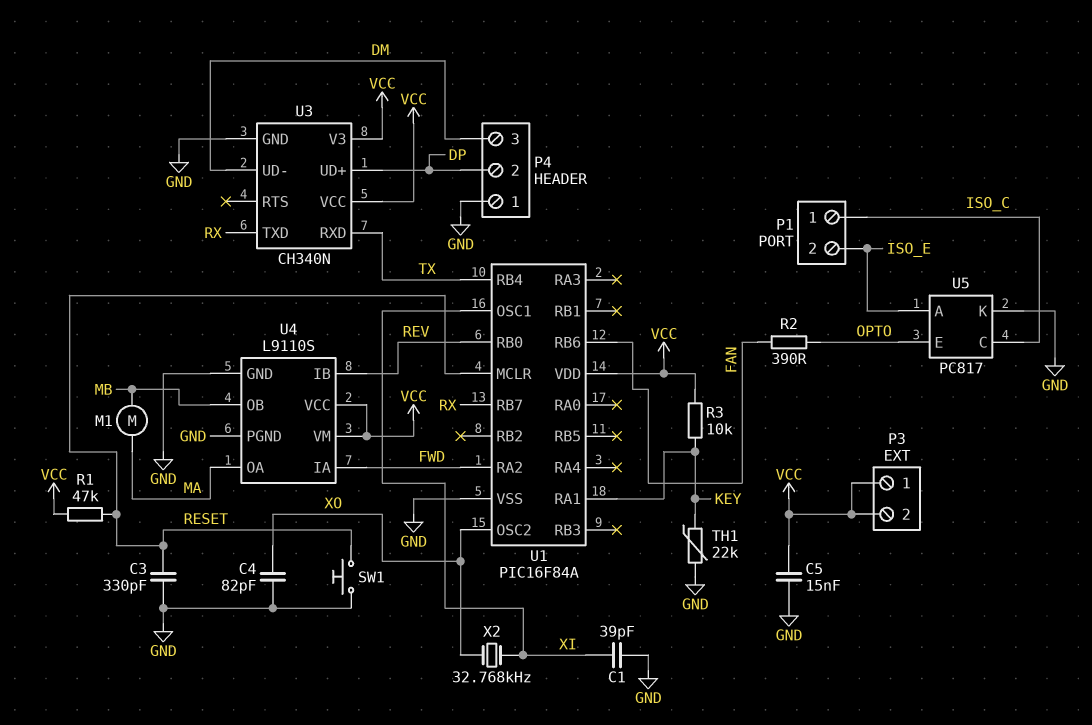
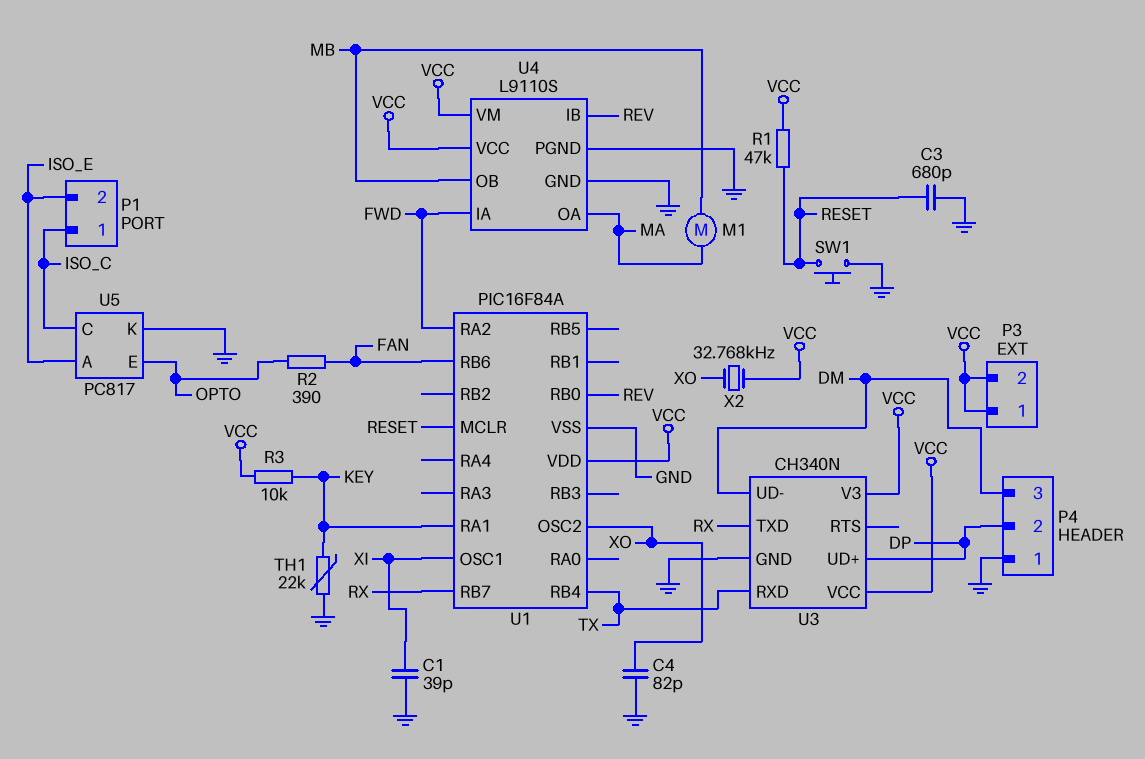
C3: 330pF (GND, RESET) -> 680pF (GND, RESET)
C5: 15nF (GND, VCC) -> none
X2: 32.768kHz (XI, XO) -> 32.768kHz (VCC, XO)

